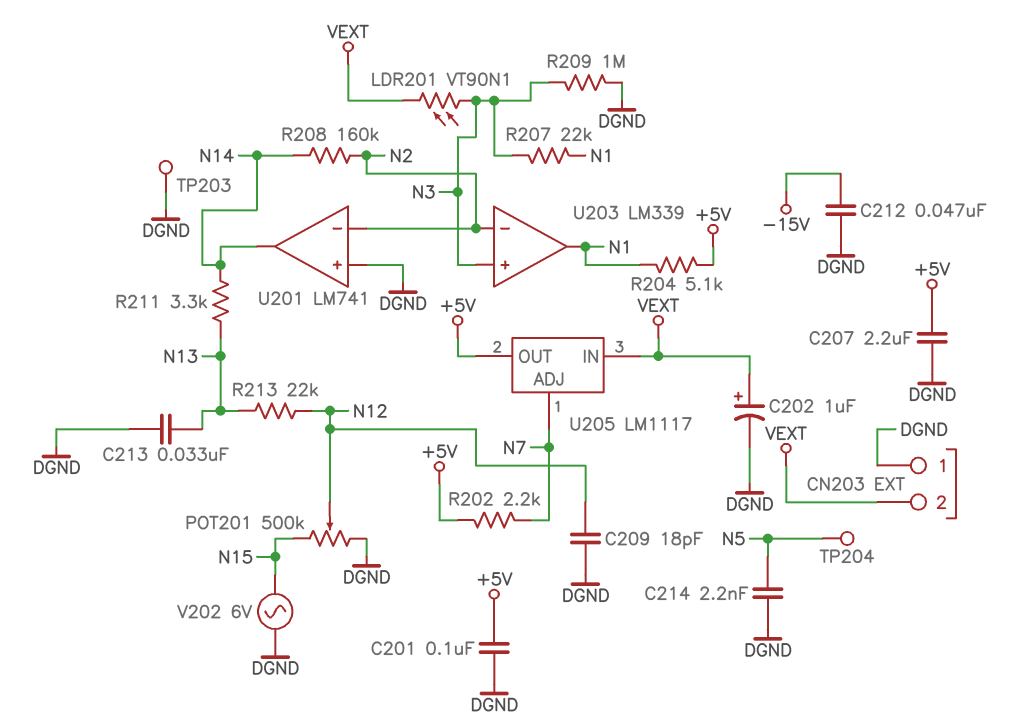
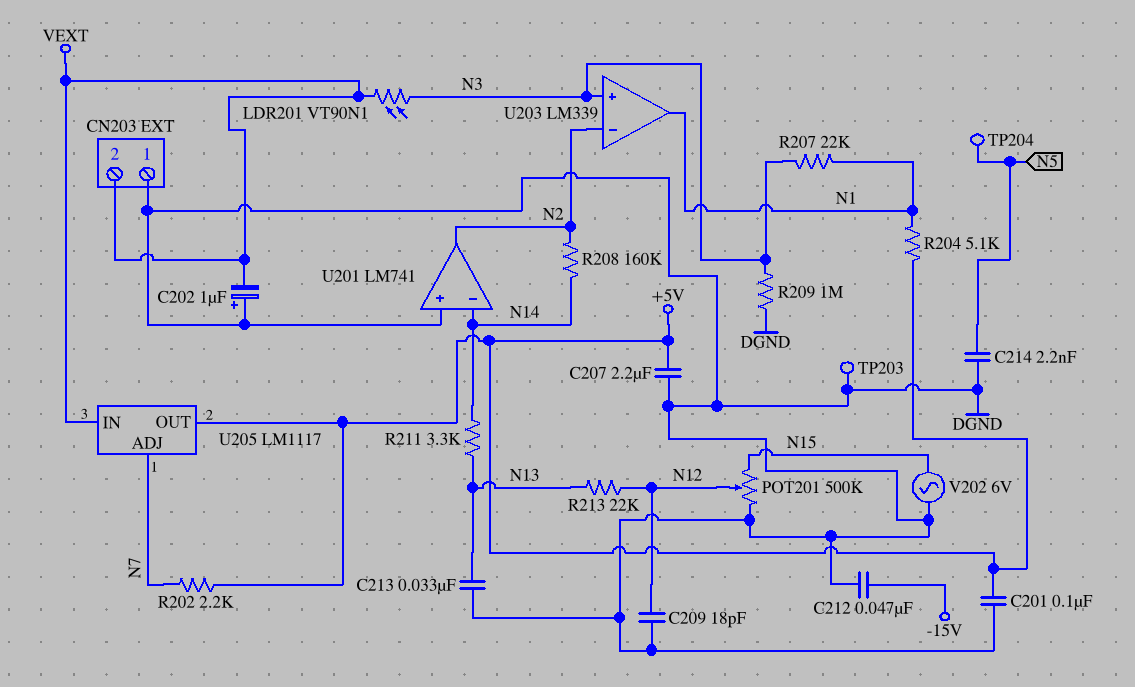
C202: 1uF (plus VEXT, minus DGND) -> 1uF (plus DGND, minus VEXT)
U201 pin in-: N2 -> N14
U201 pin out: N14 -> N2

